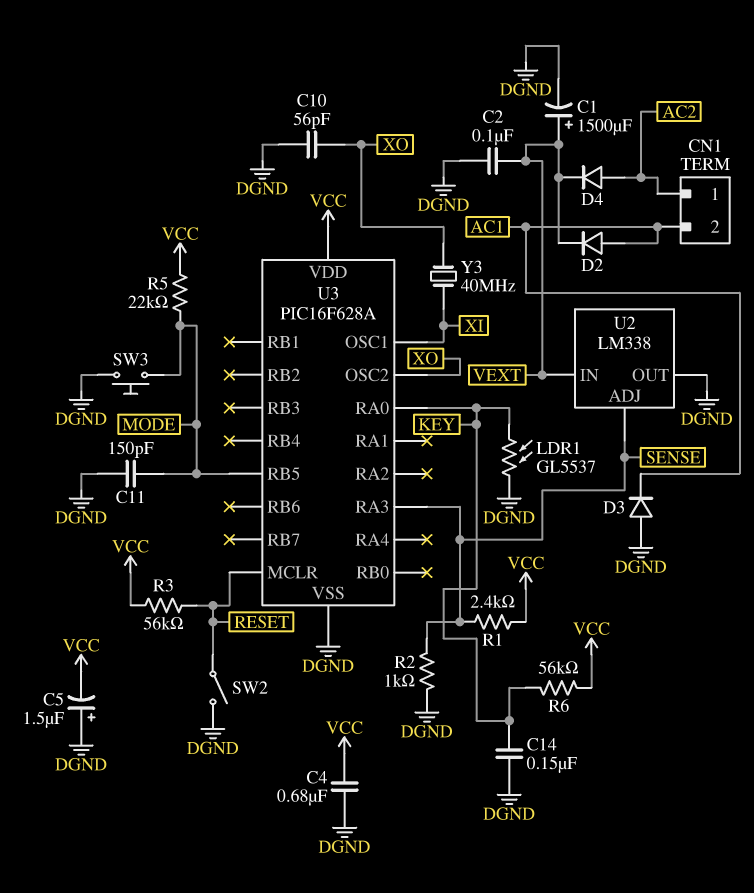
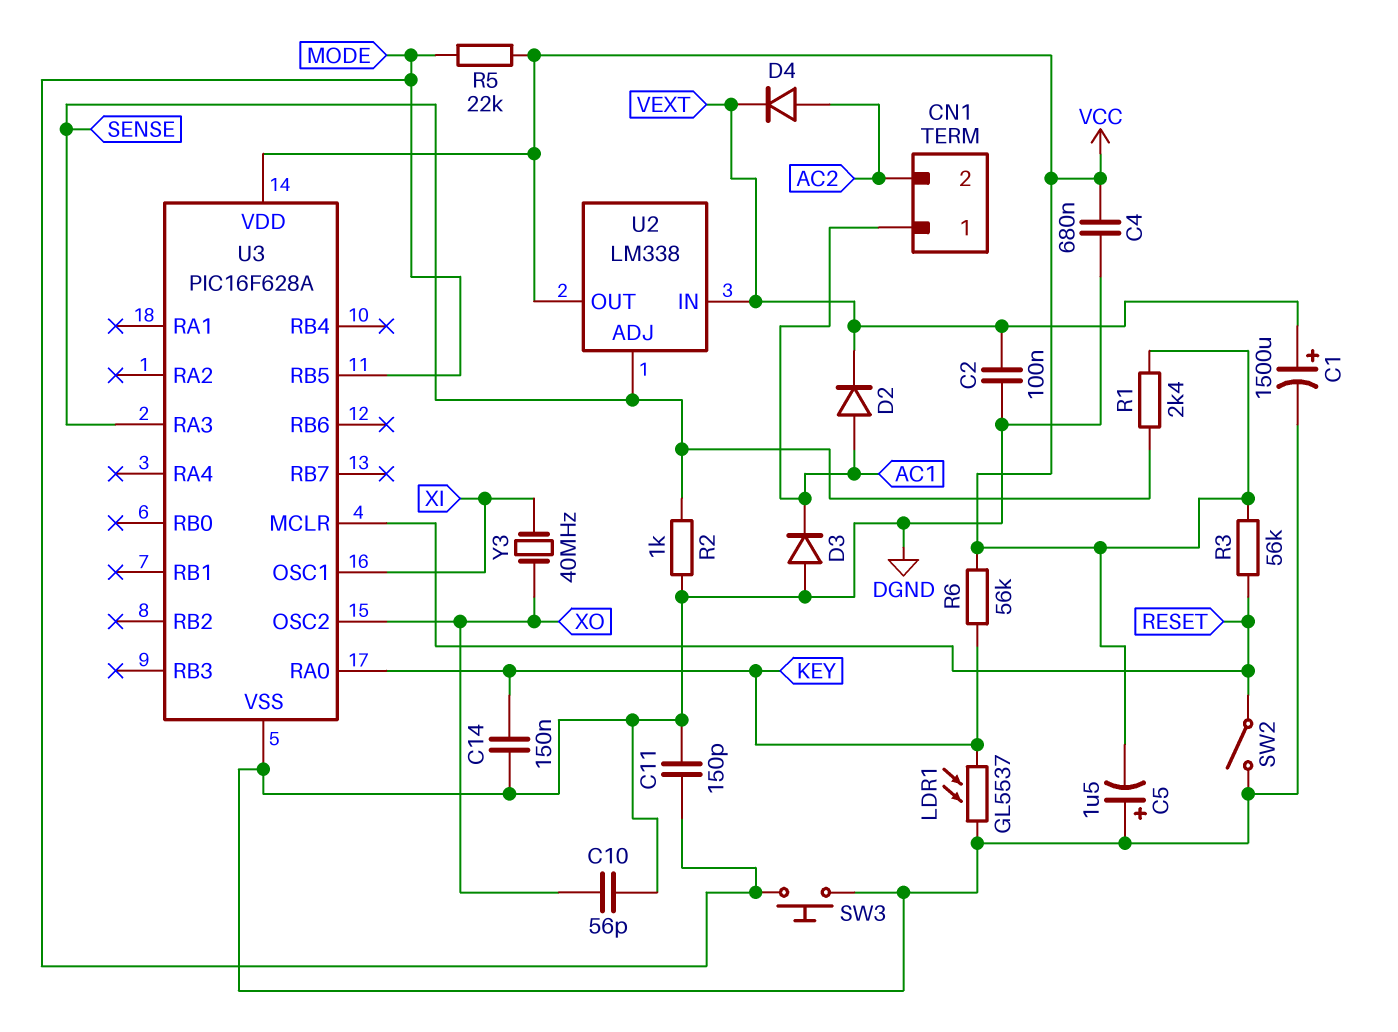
CN1 pin 1: AC2 -> AC1
CN1 pin 2: AC1 -> AC2
U2 pin OUT: DGND -> VCC

